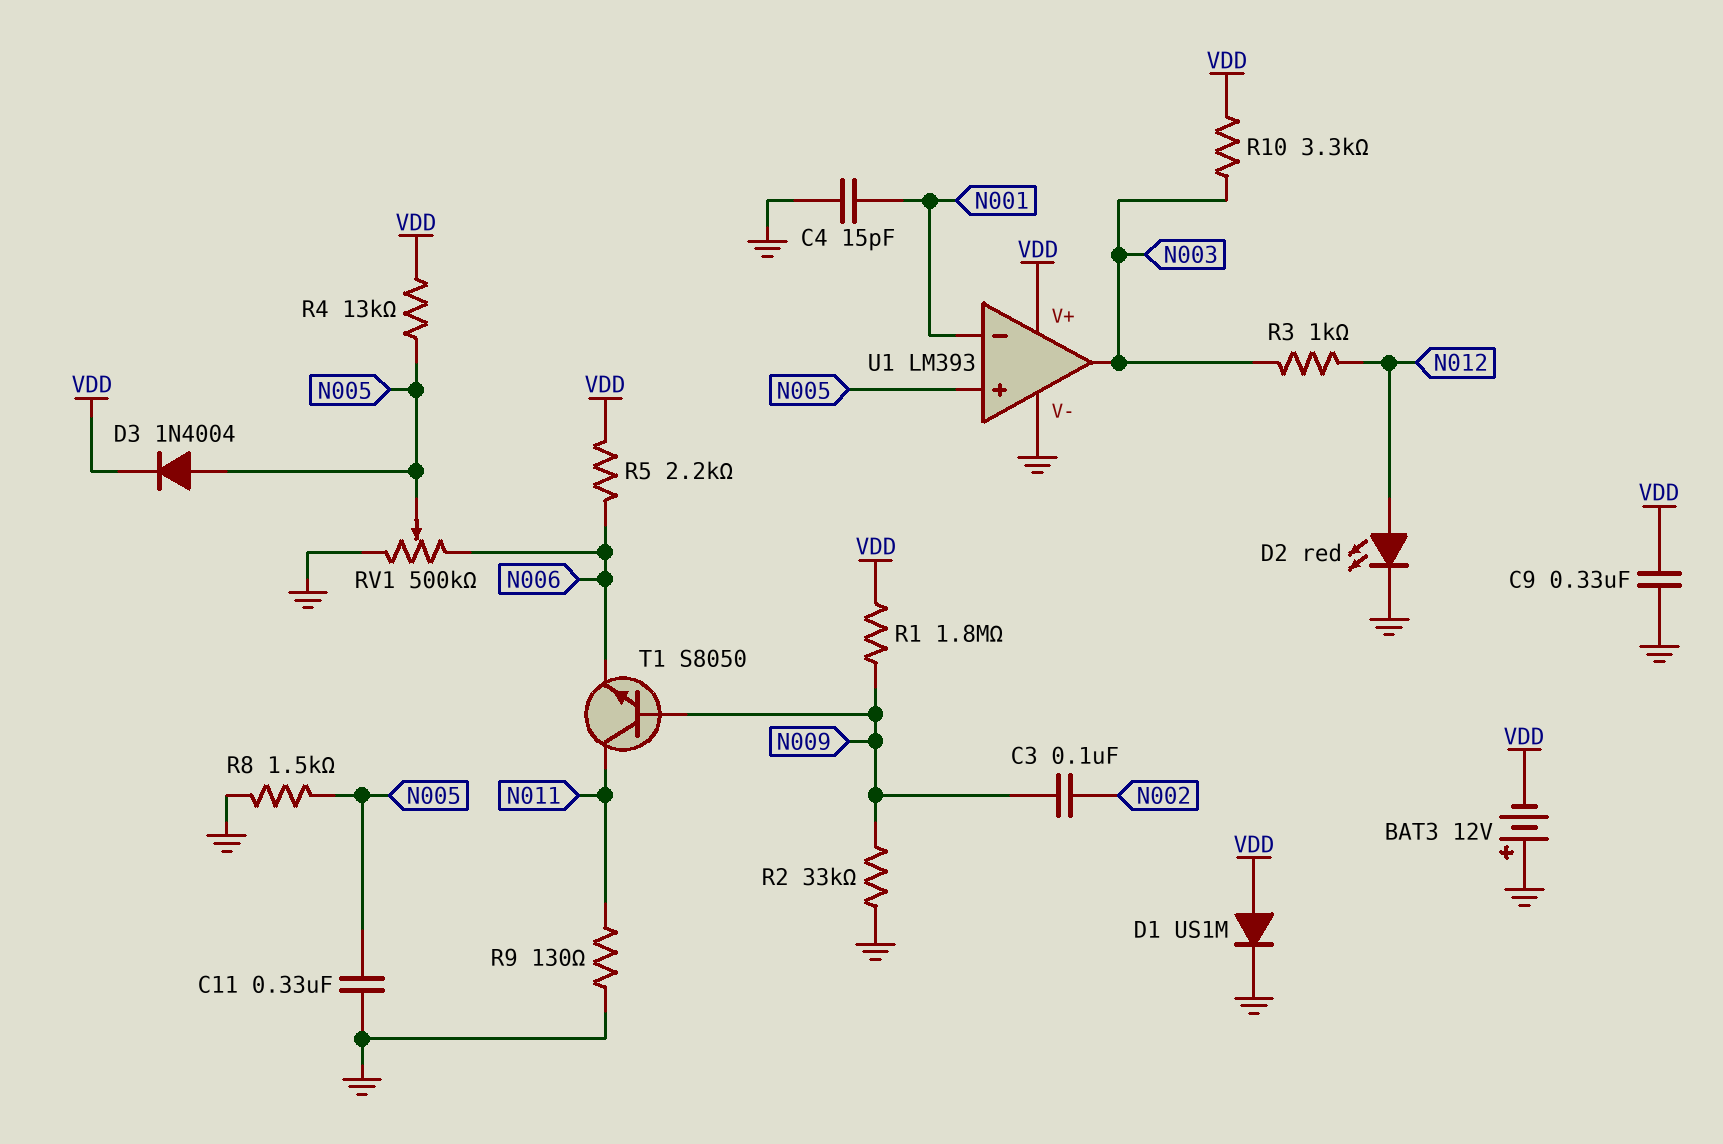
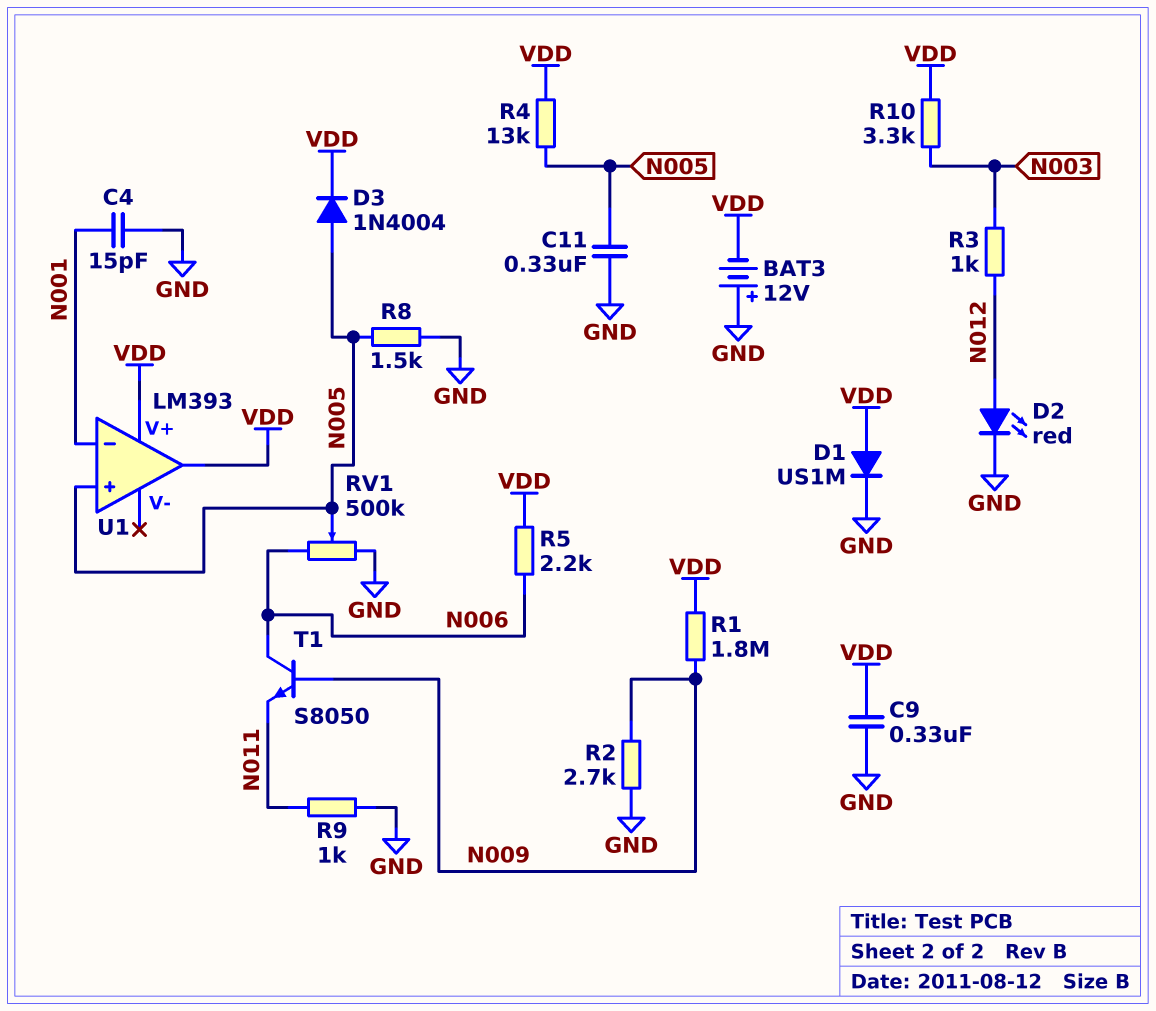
C3: 100nF (N002, N009) -> none
R2: 33k (GND, N009) -> 2.7k (GND, N009)
R9: 130 (GND, N011) -> 1k (GND, N011)
T1: NPN S8050 (B N009, C N011, E N006) -> NPN S8050 (B N009, C N006, E N011)
U1 pin V-: GND -> none
U1 pin out: N003 -> VDD

